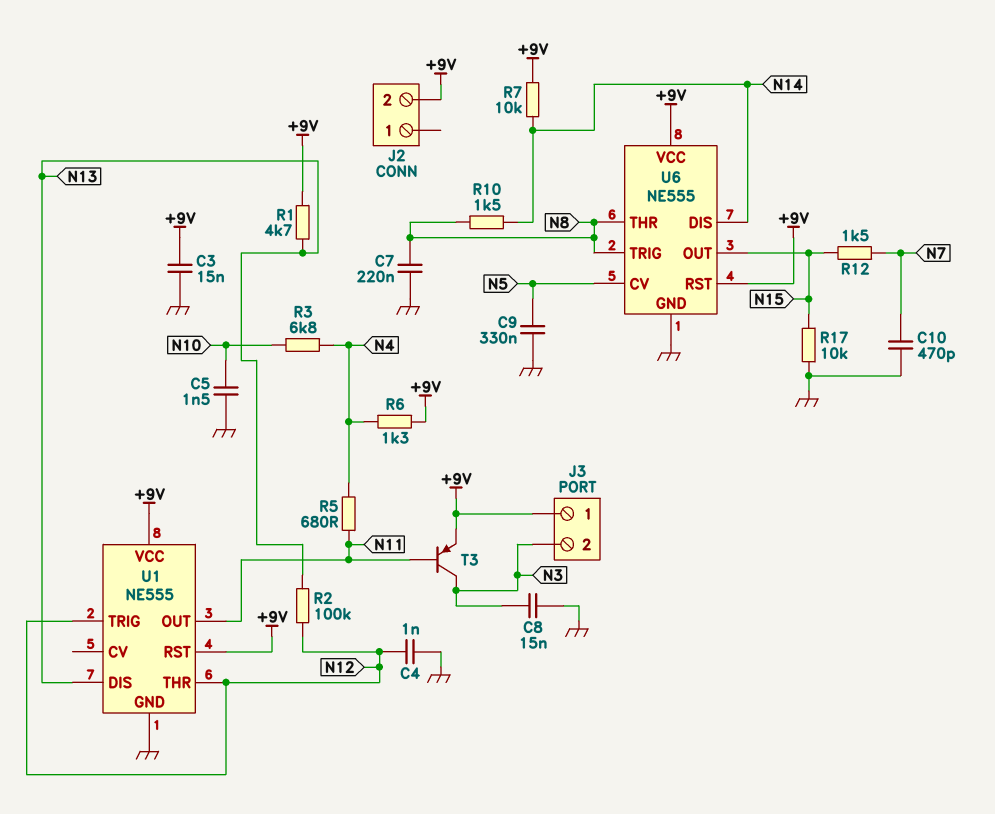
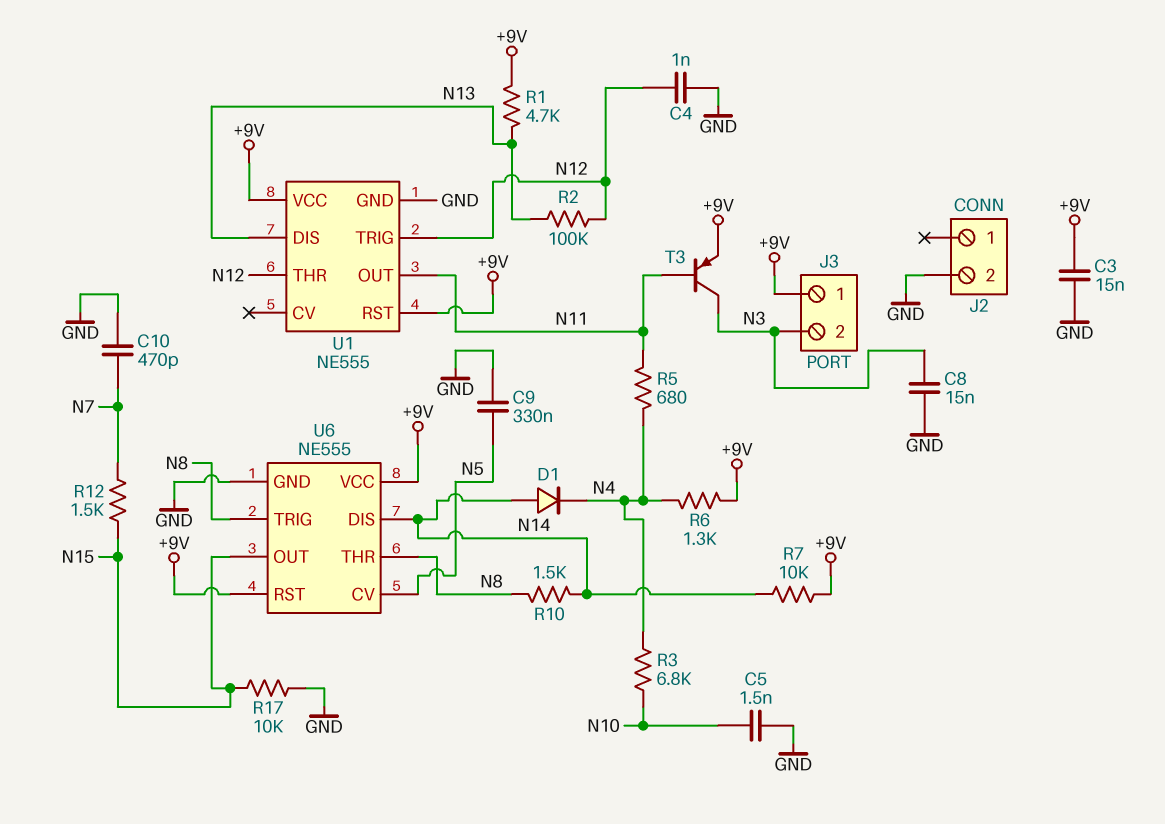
C7: 220nF (GND, N8) -> none
D1: none -> diode (A N14, K N4)
J2 pin 2: +9V -> GND

